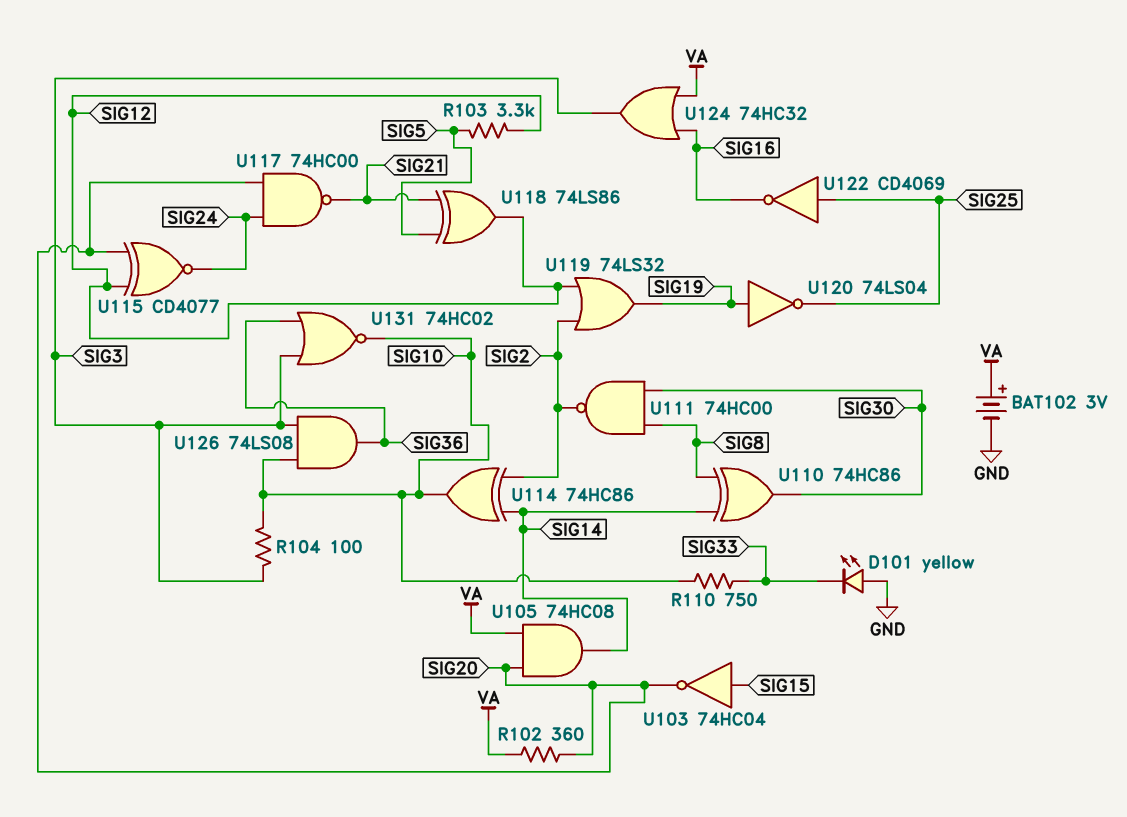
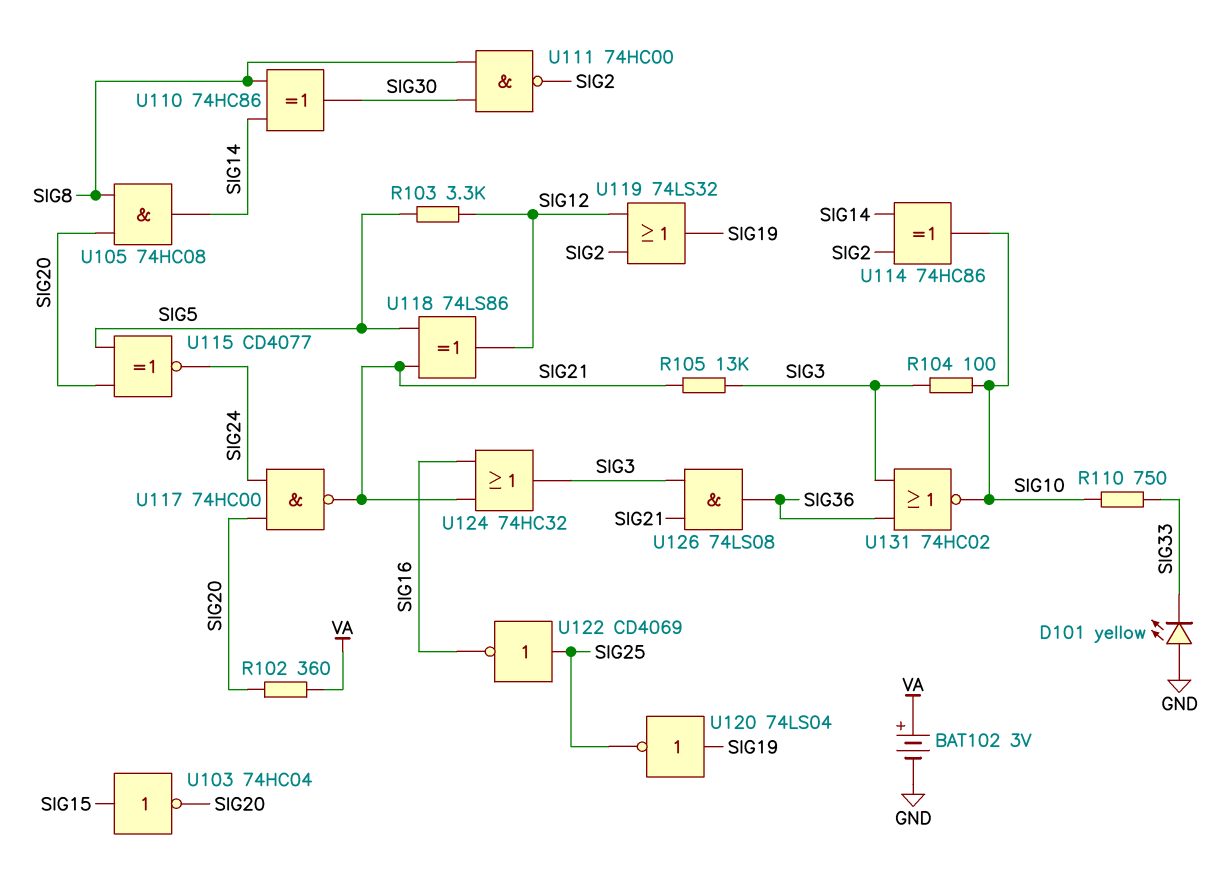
R105: none -> 13k (SIG3, SIG21)
U105: AND 74HC08 (in SIG20, in VA, out SIG14) -> AND 74HC08 (in SIG8, in SIG20, out SIG14)
U115: XNOR CD4077 (in SIG12, in SIG20, out SIG24) -> XNOR CD4077 (in SIG5, in SIG20, out SIG24)
U124: OR 74HC32 (in SIG16, in VA, out SIG3) -> OR 74HC32 (in SIG16, in SIG21, out SIG3)
U126: AND 74LS08 (in SIG3, in SIG10, out SIG36) -> AND 74LS08 (in SIG3, in SIG21, out SIG36)

